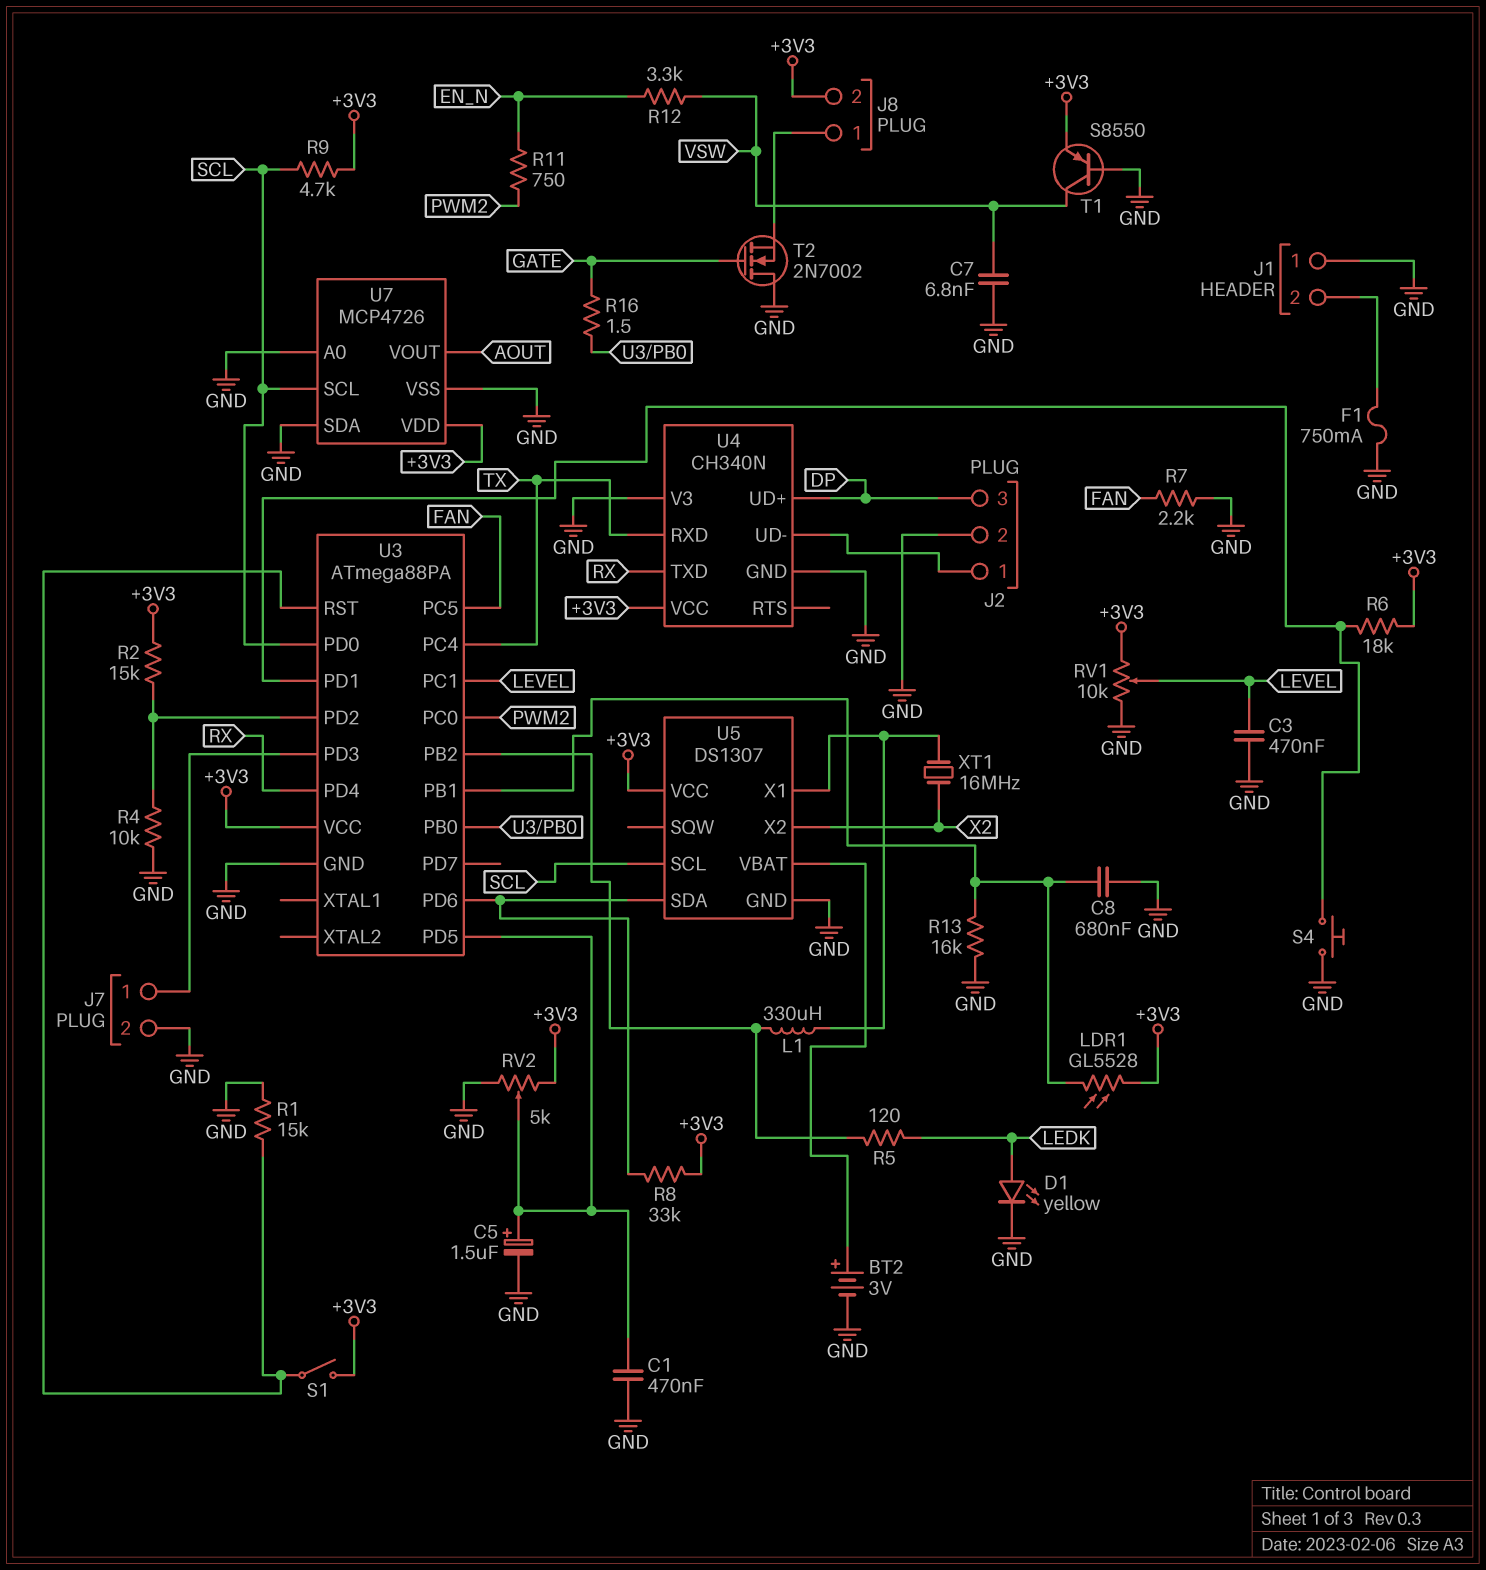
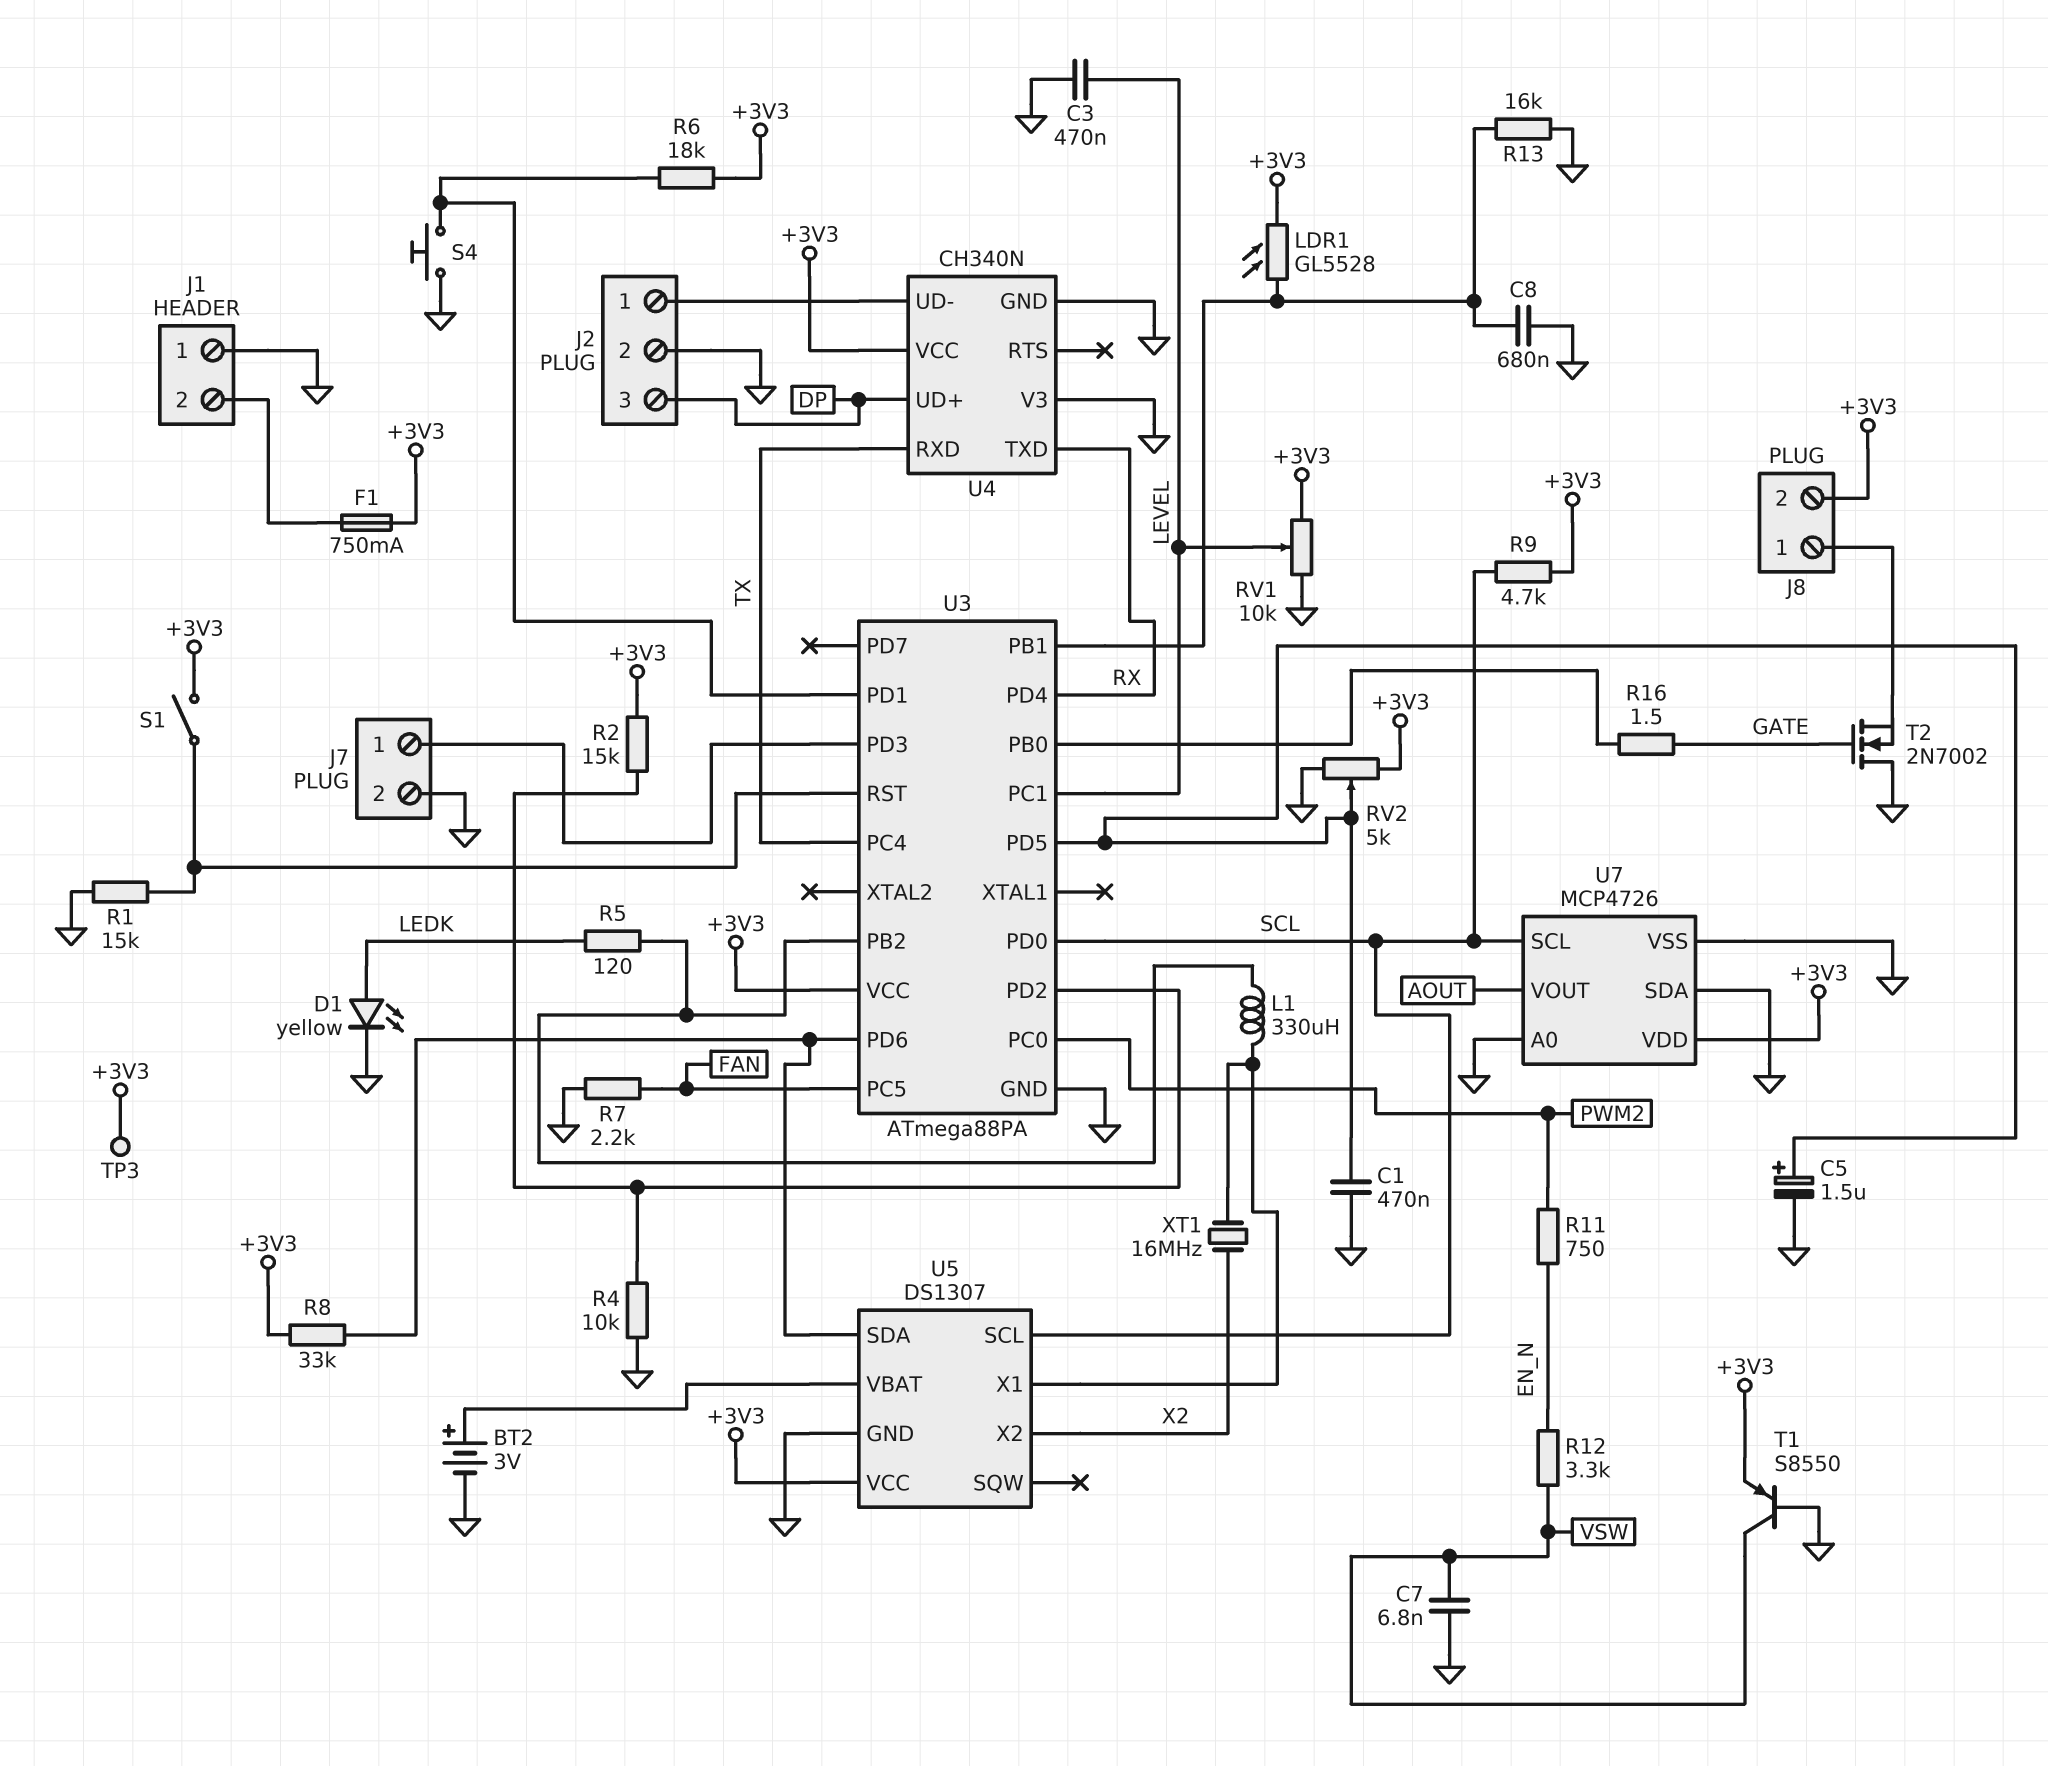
F1: 750mA (GND, J1/2) -> 750mA (+3V3, J1/2)
TP3: none -> test point (+3V3)

